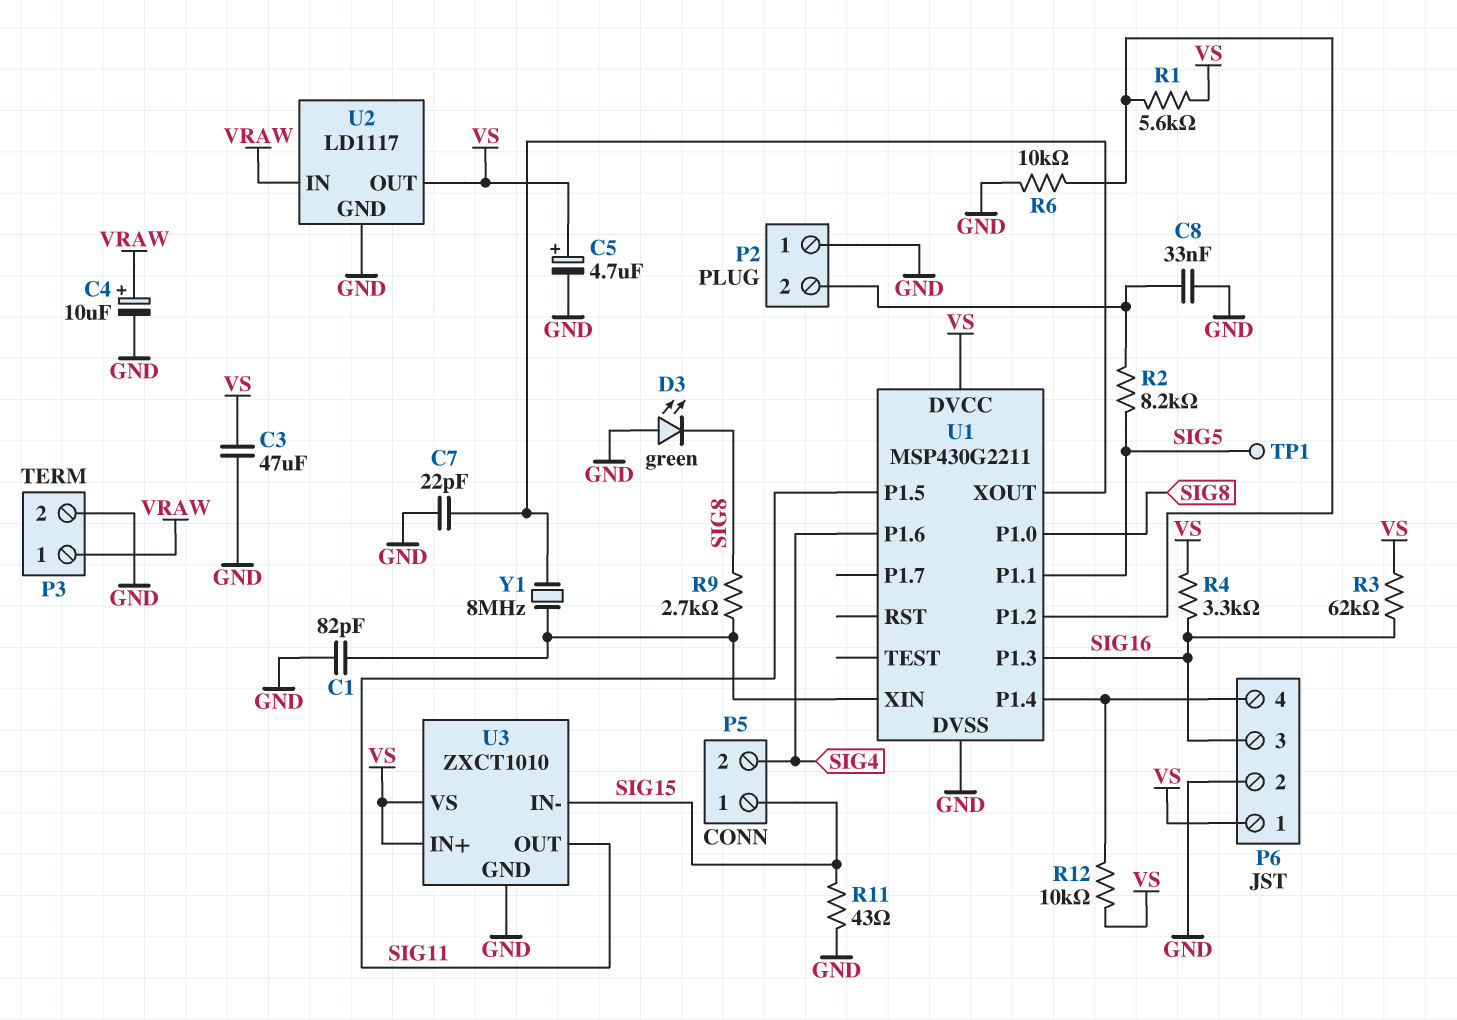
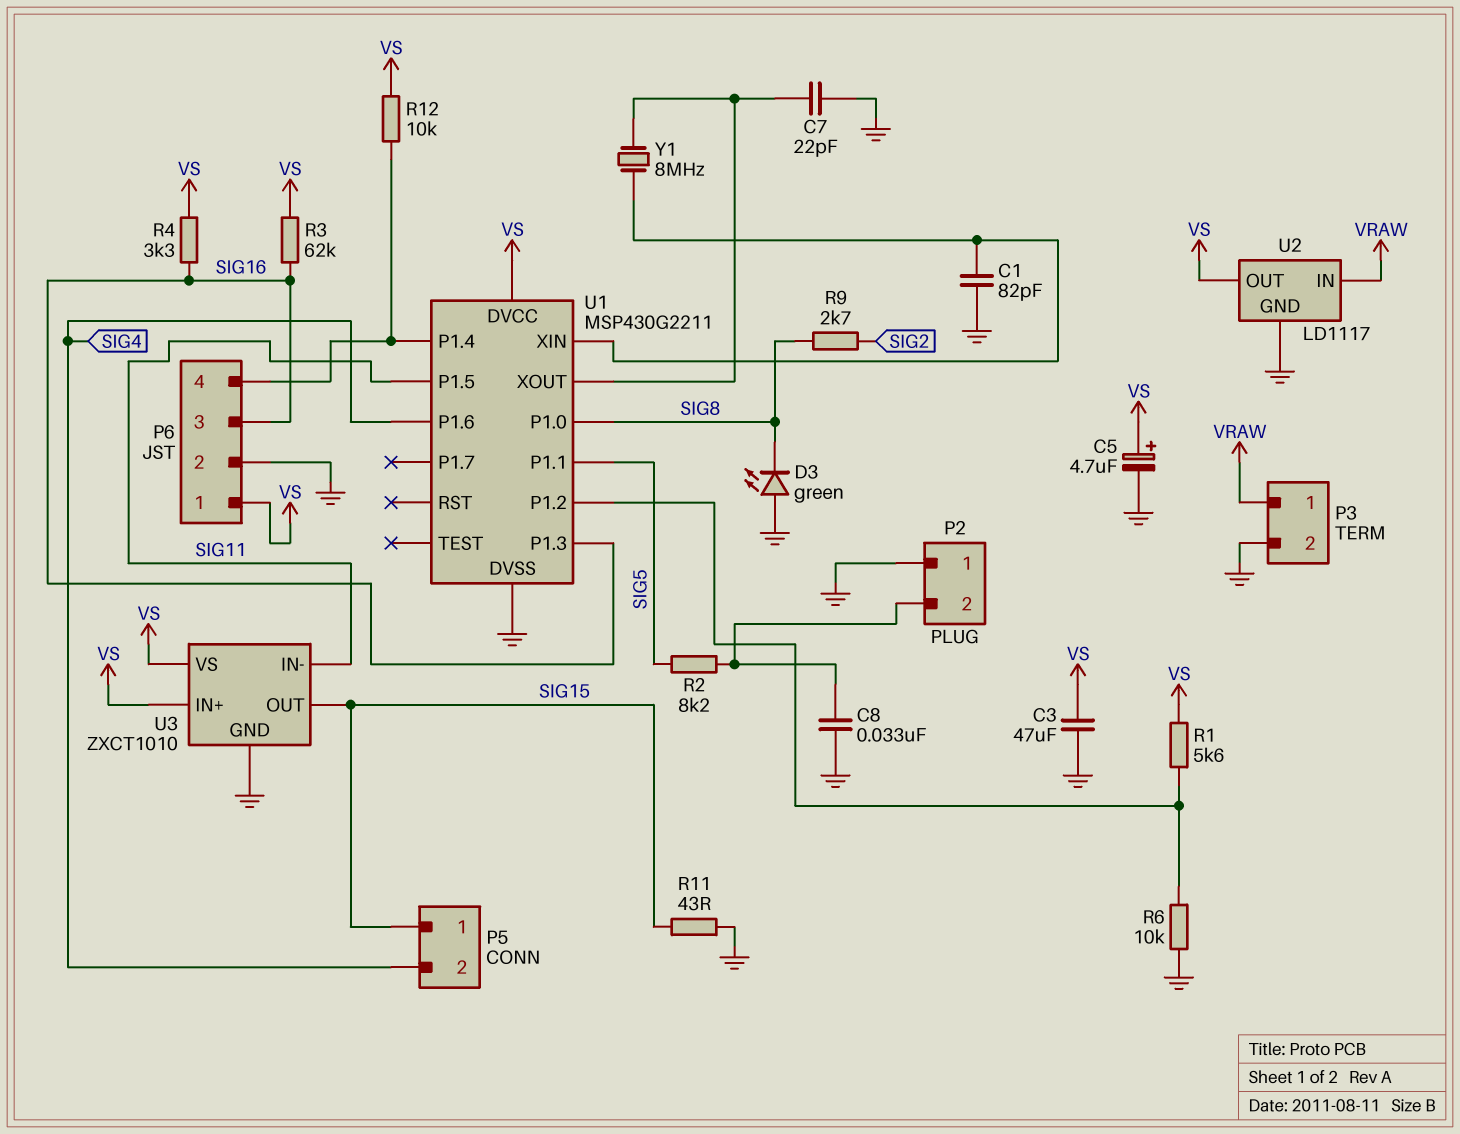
C4: 10uF (plus VRAW, minus GND) -> none
R9: 2.7k (SIG8, U1/XIN) -> 2.7k (SIG2, SIG8)
TP1: test point (SIG5) -> none
U3 pin IN-: SIG15 -> SIG11
U3 pin OUT: SIG11 -> SIG15

